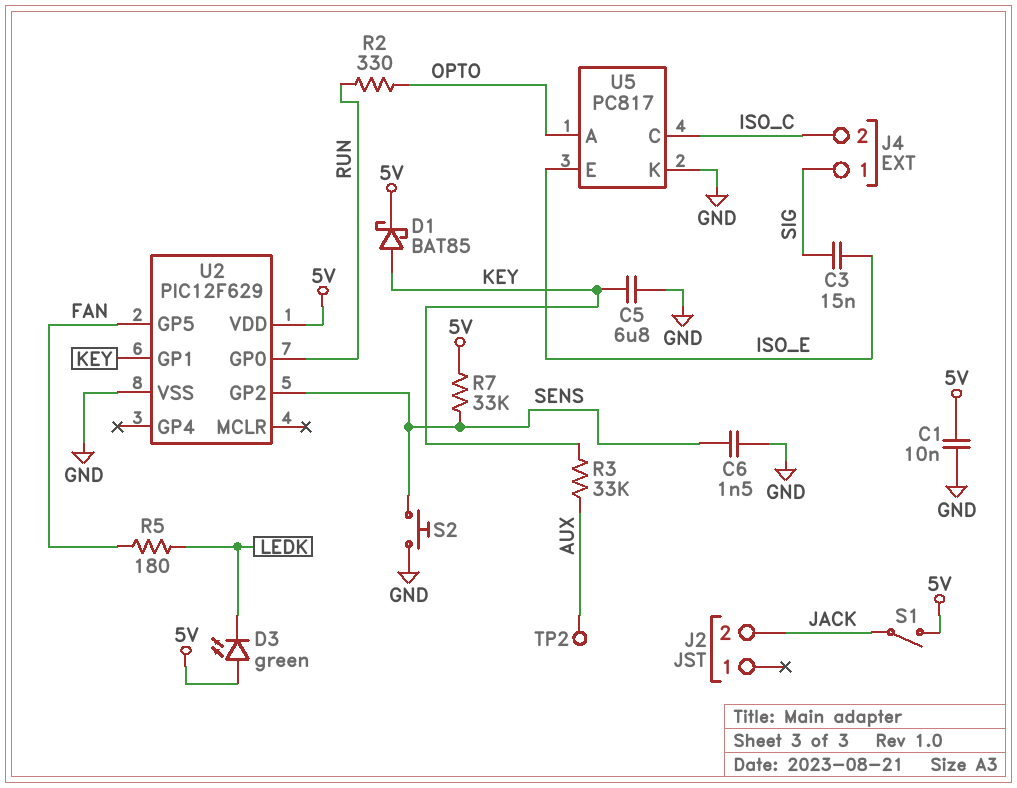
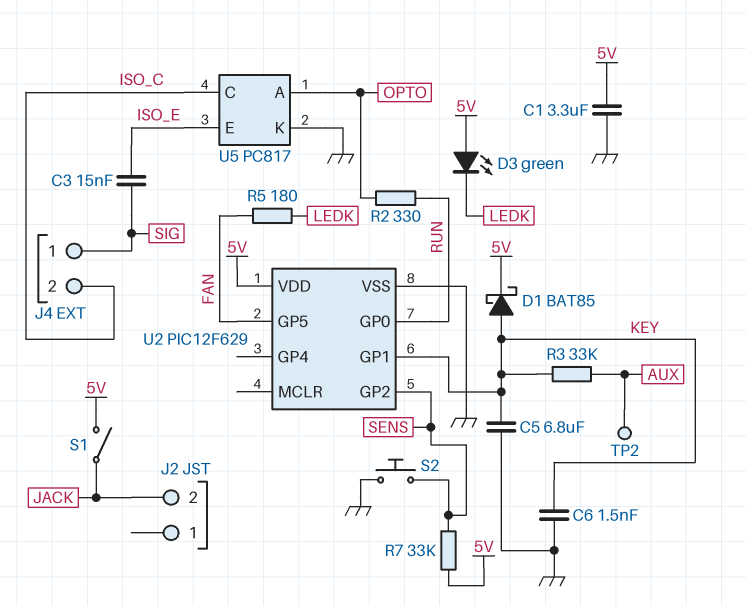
C1: 10nF (5V, GND) -> 3.3uF (5V, GND)
C6: 1.5nF (GND, SENS) -> 1.5nF (GND, KEY)

